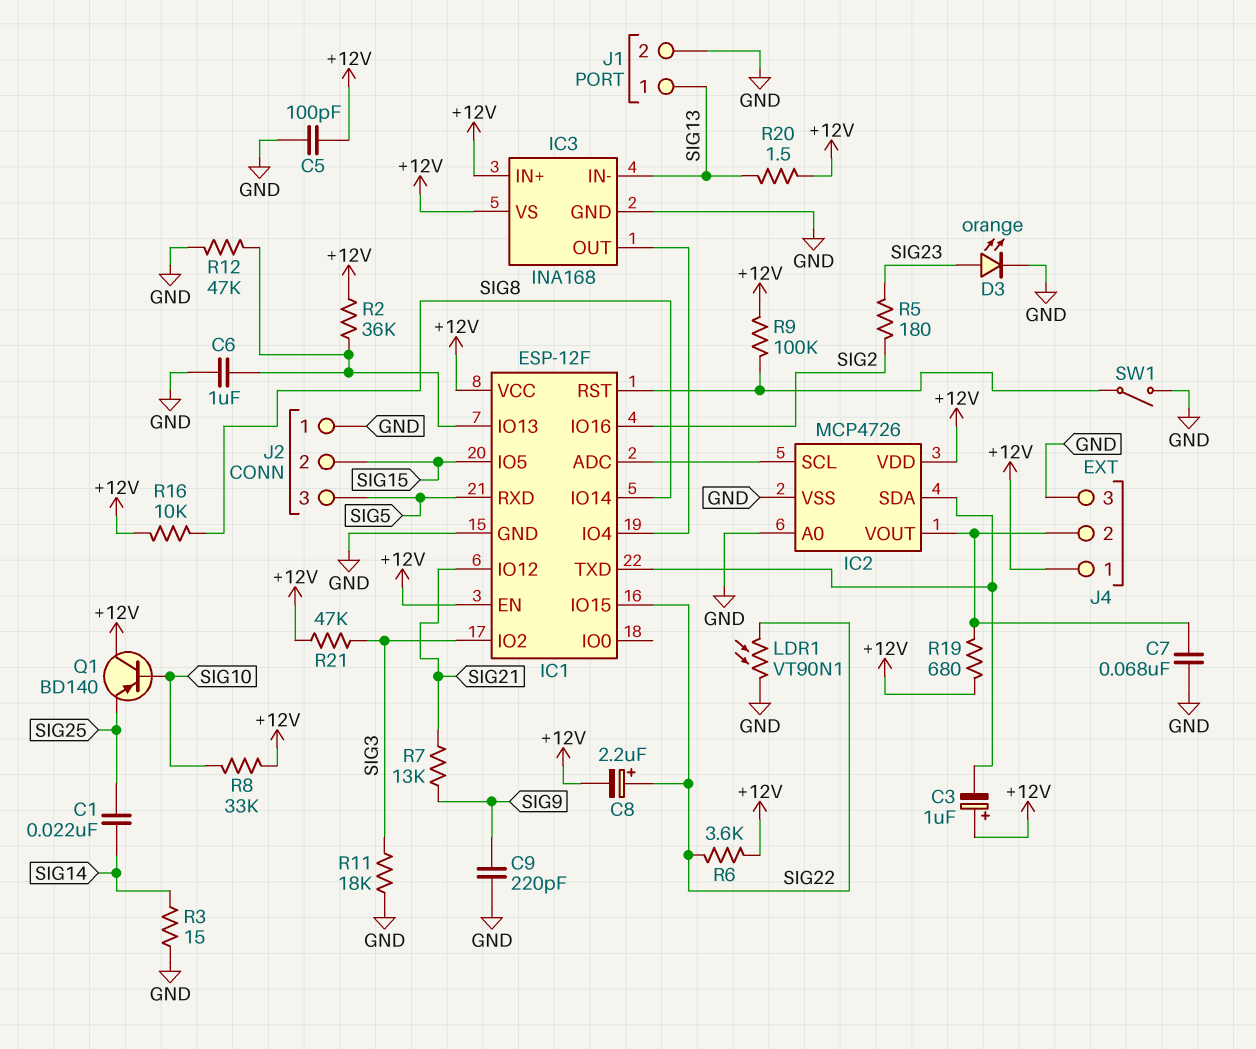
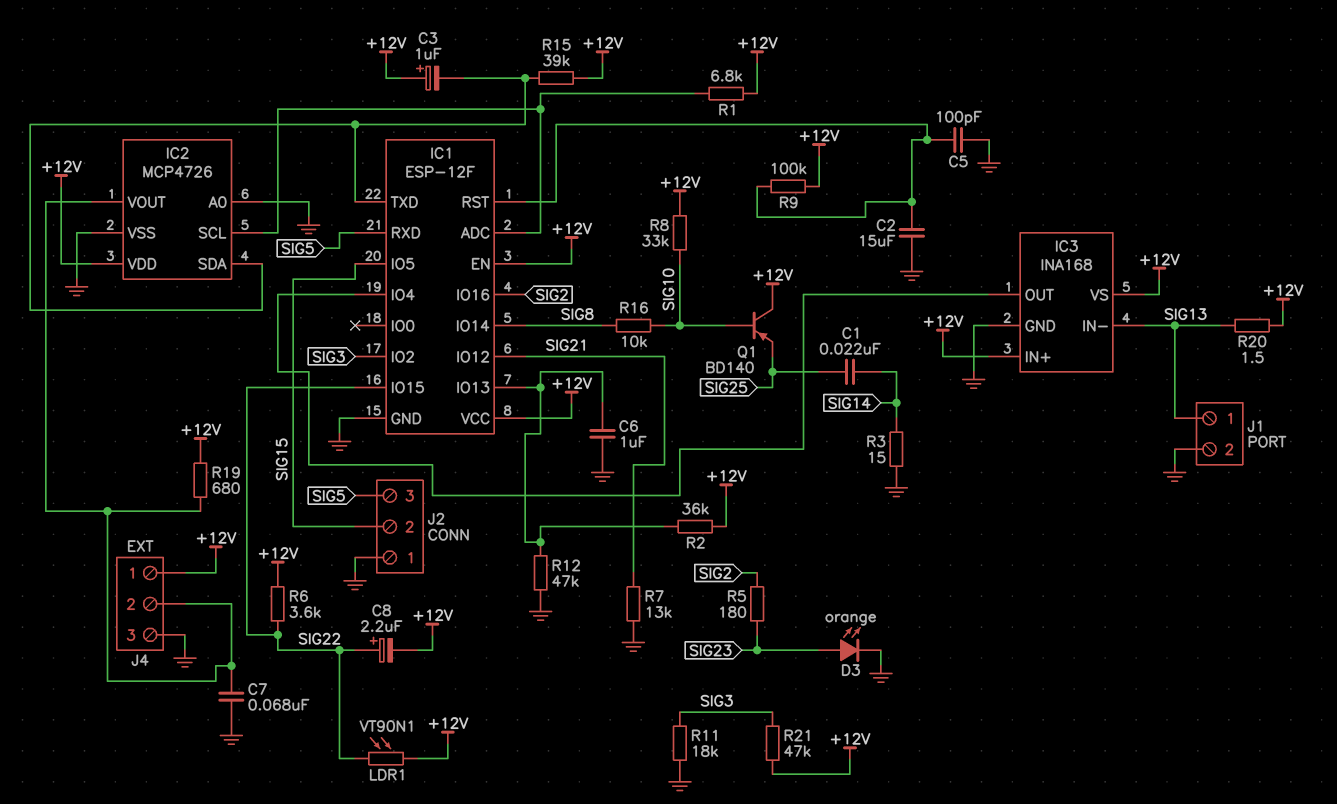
C2: none -> 15uF (GND, IC1/RST)
C5: 100pF (+12V, GND) -> 100pF (GND, IC1/RST)
C9: 220pF (GND, SIG9) -> none
LDR1: VT90N1 (GND, SIG22) -> VT90N1 (+12V, SIG22)
R1: none -> 6.8k (+12V, IC1/ADC)
R7: 13k (SIG9, SIG21) -> 13k (GND, SIG21)
R15: none -> 39k (+12V, IC1/TXD)
R16: 10k (+12V, SIG8) -> 10k (SIG8, SIG10)
SW1: switch (GND, IC1/RST) -> none

